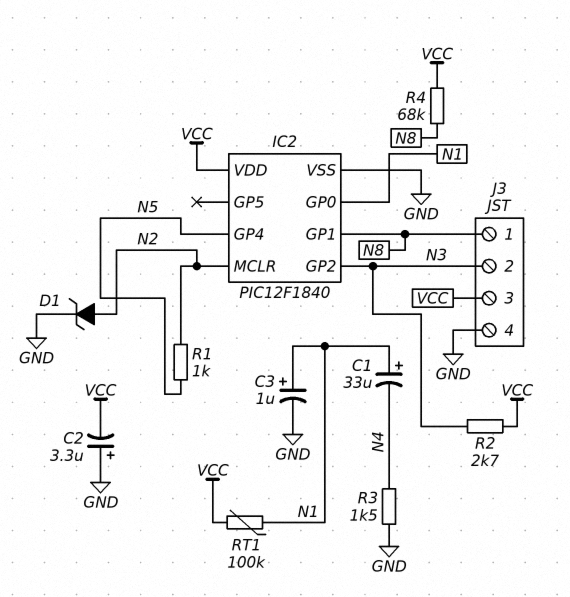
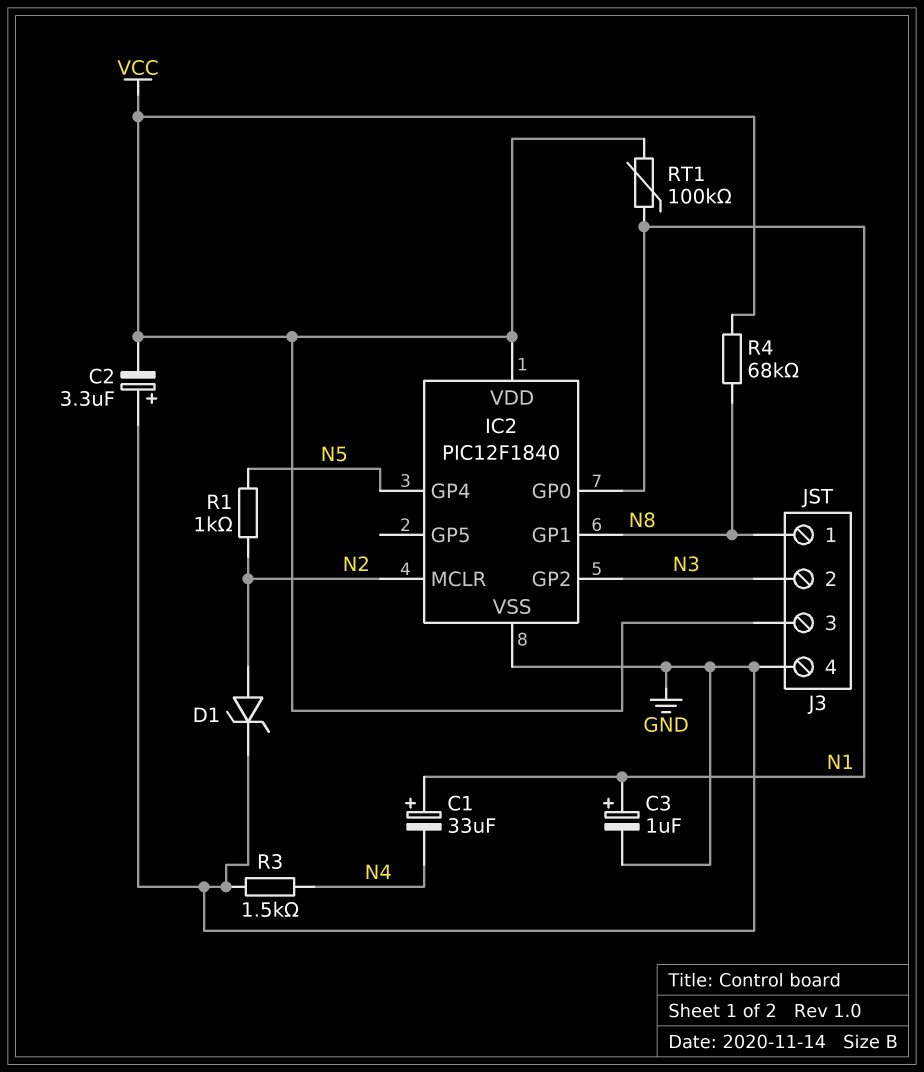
R2: 2.7k (N3, VCC) -> none

